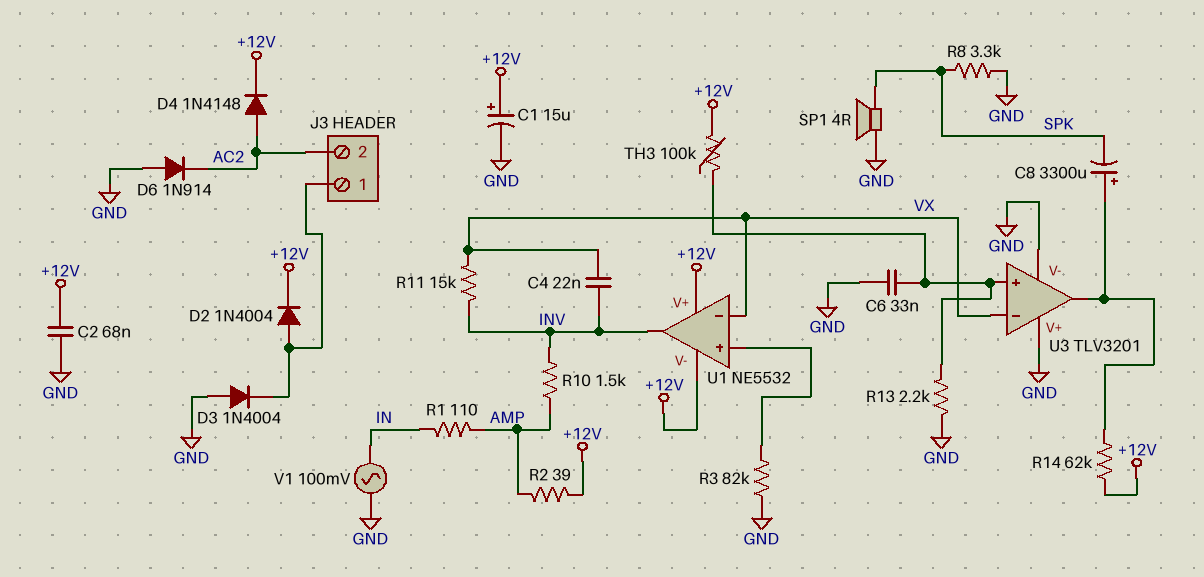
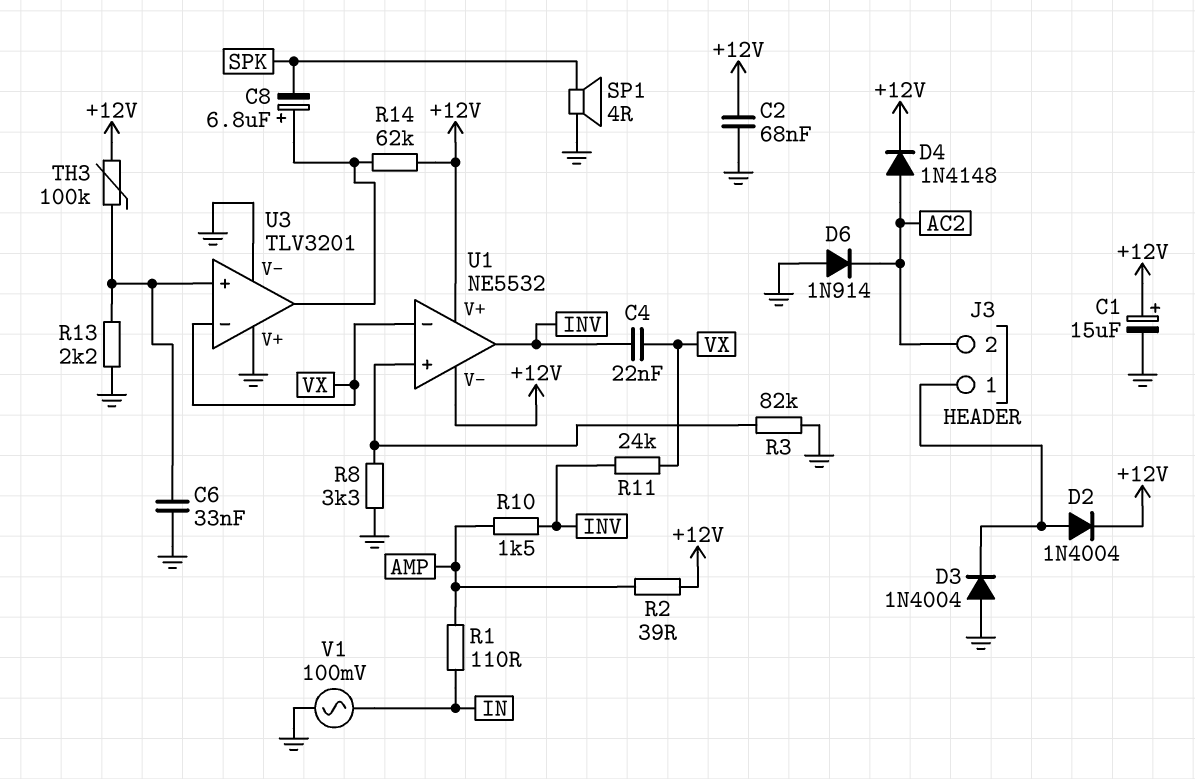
C8: 3300uF (plus U3/out, minus SPK) -> 6.8uF (plus U3/out, minus SPK)
R8: 3.3k (GND, SPK) -> 3.3k (GND, U1/in+)
R11: 15k (INV, VX) -> 24k (INV, VX)

